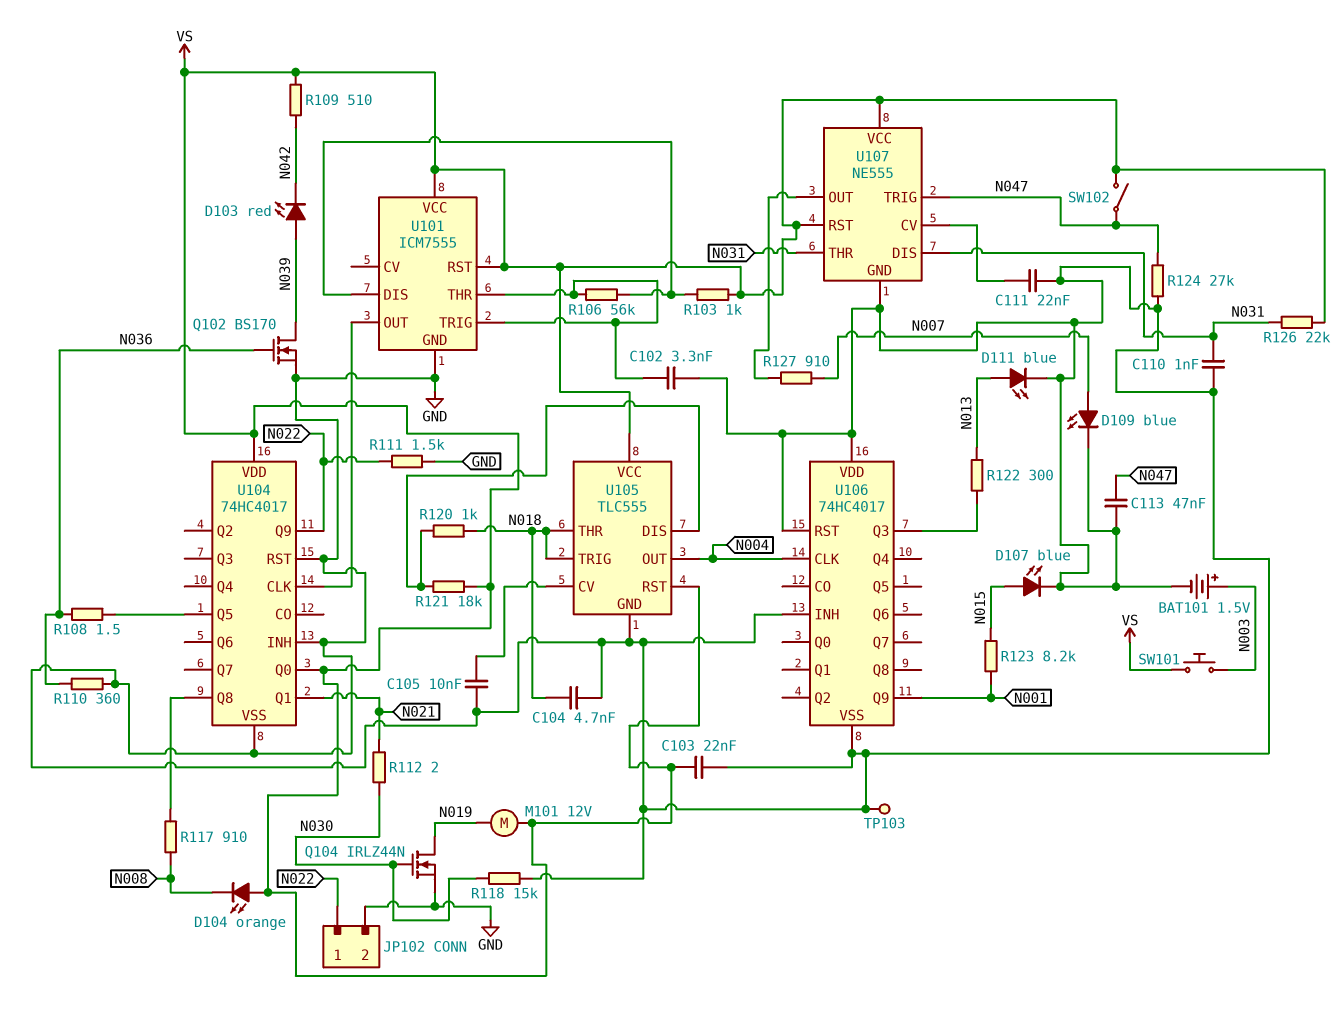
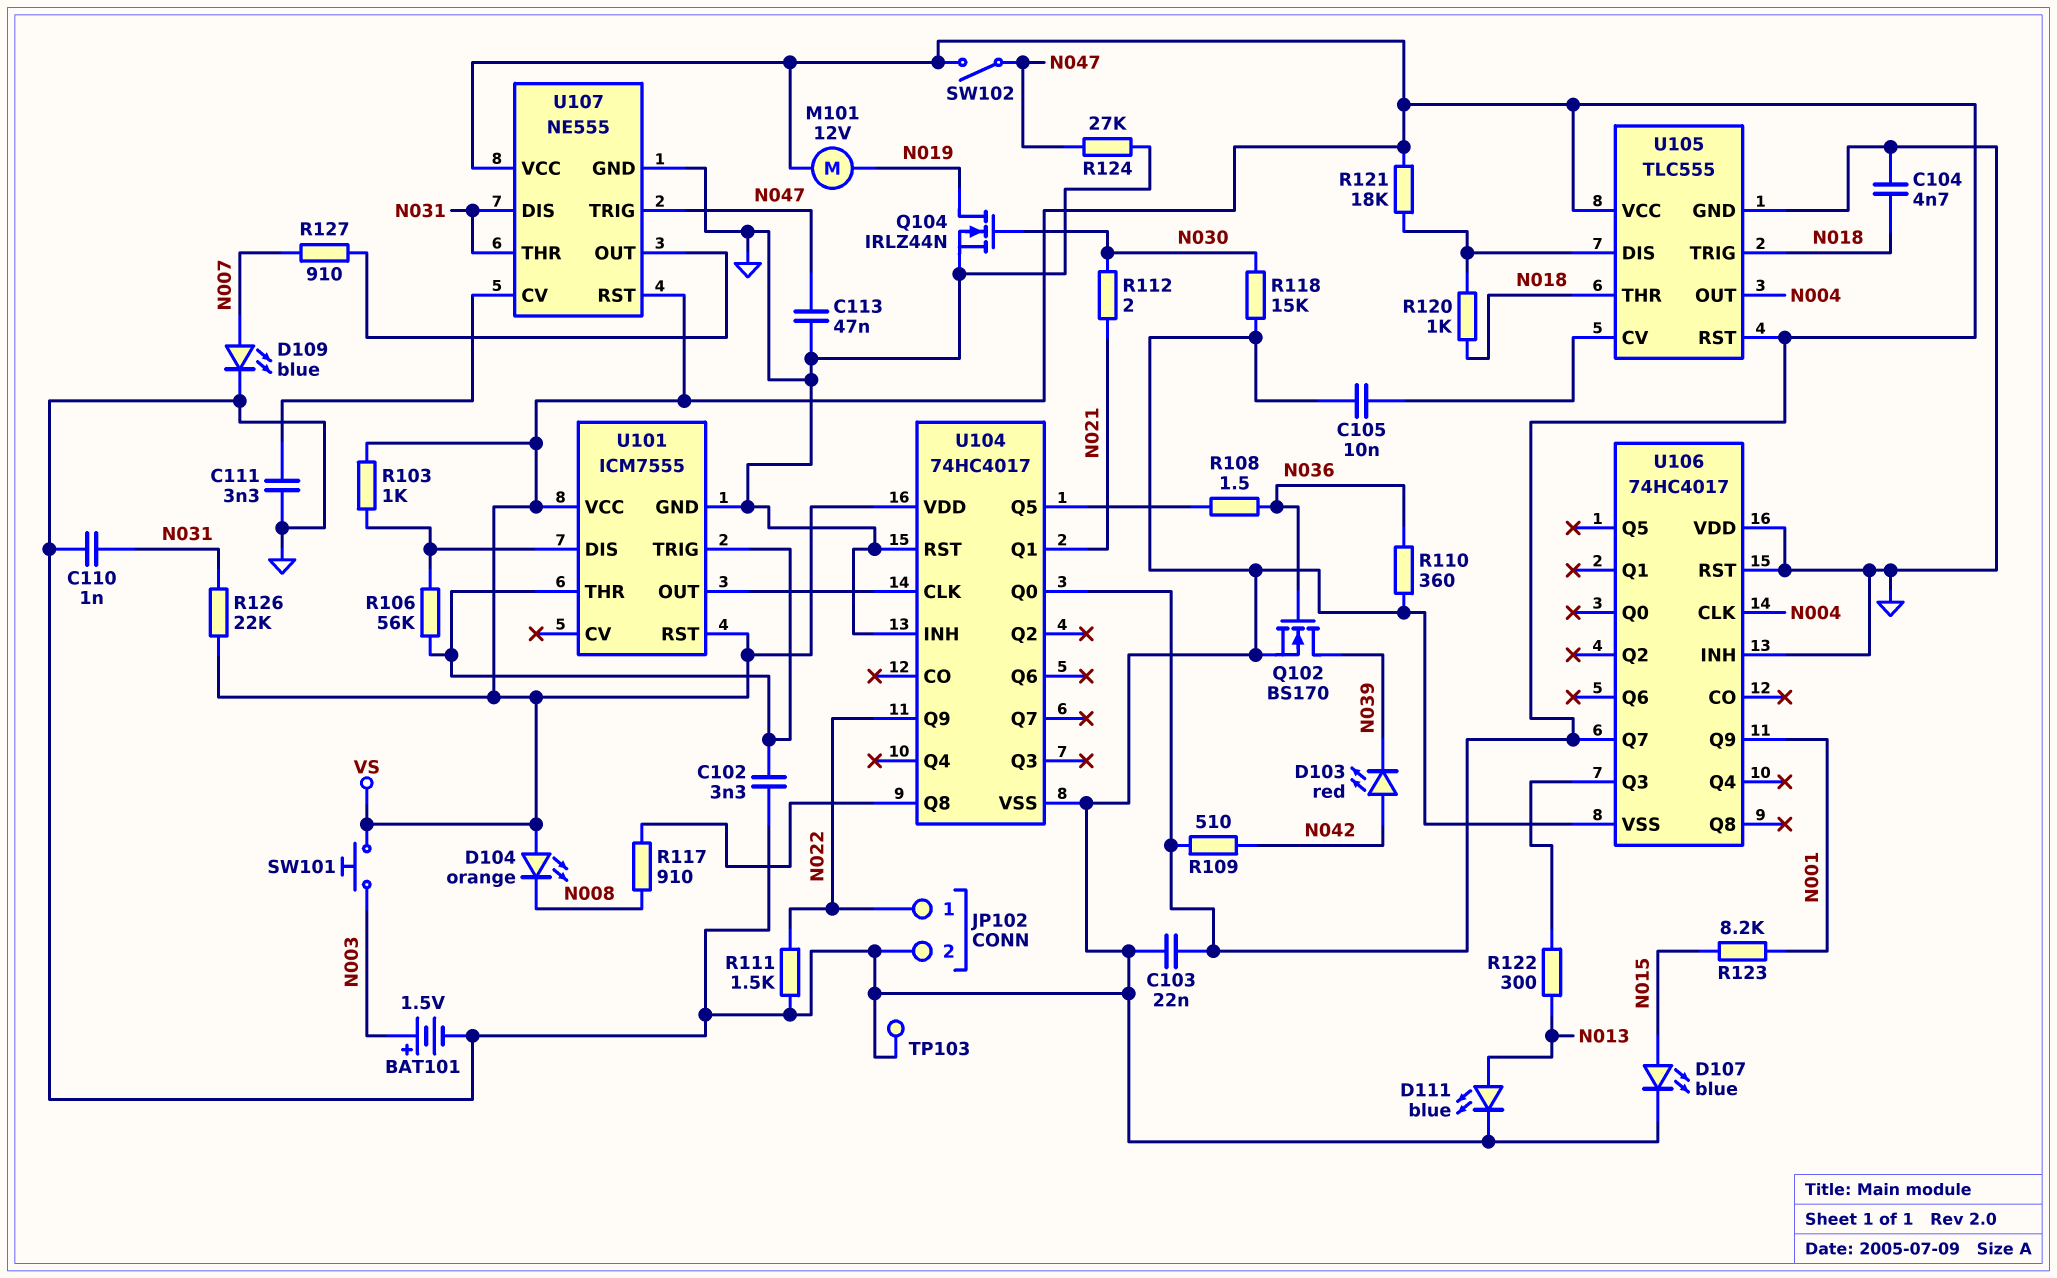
C111: 22nF (GND, U107/CV) -> 3.3nF (GND, U107/CV)
D103: LED red (A N039, K N042) -> LED red (A N042, K N039)
U106 pin Q7: none -> VS

